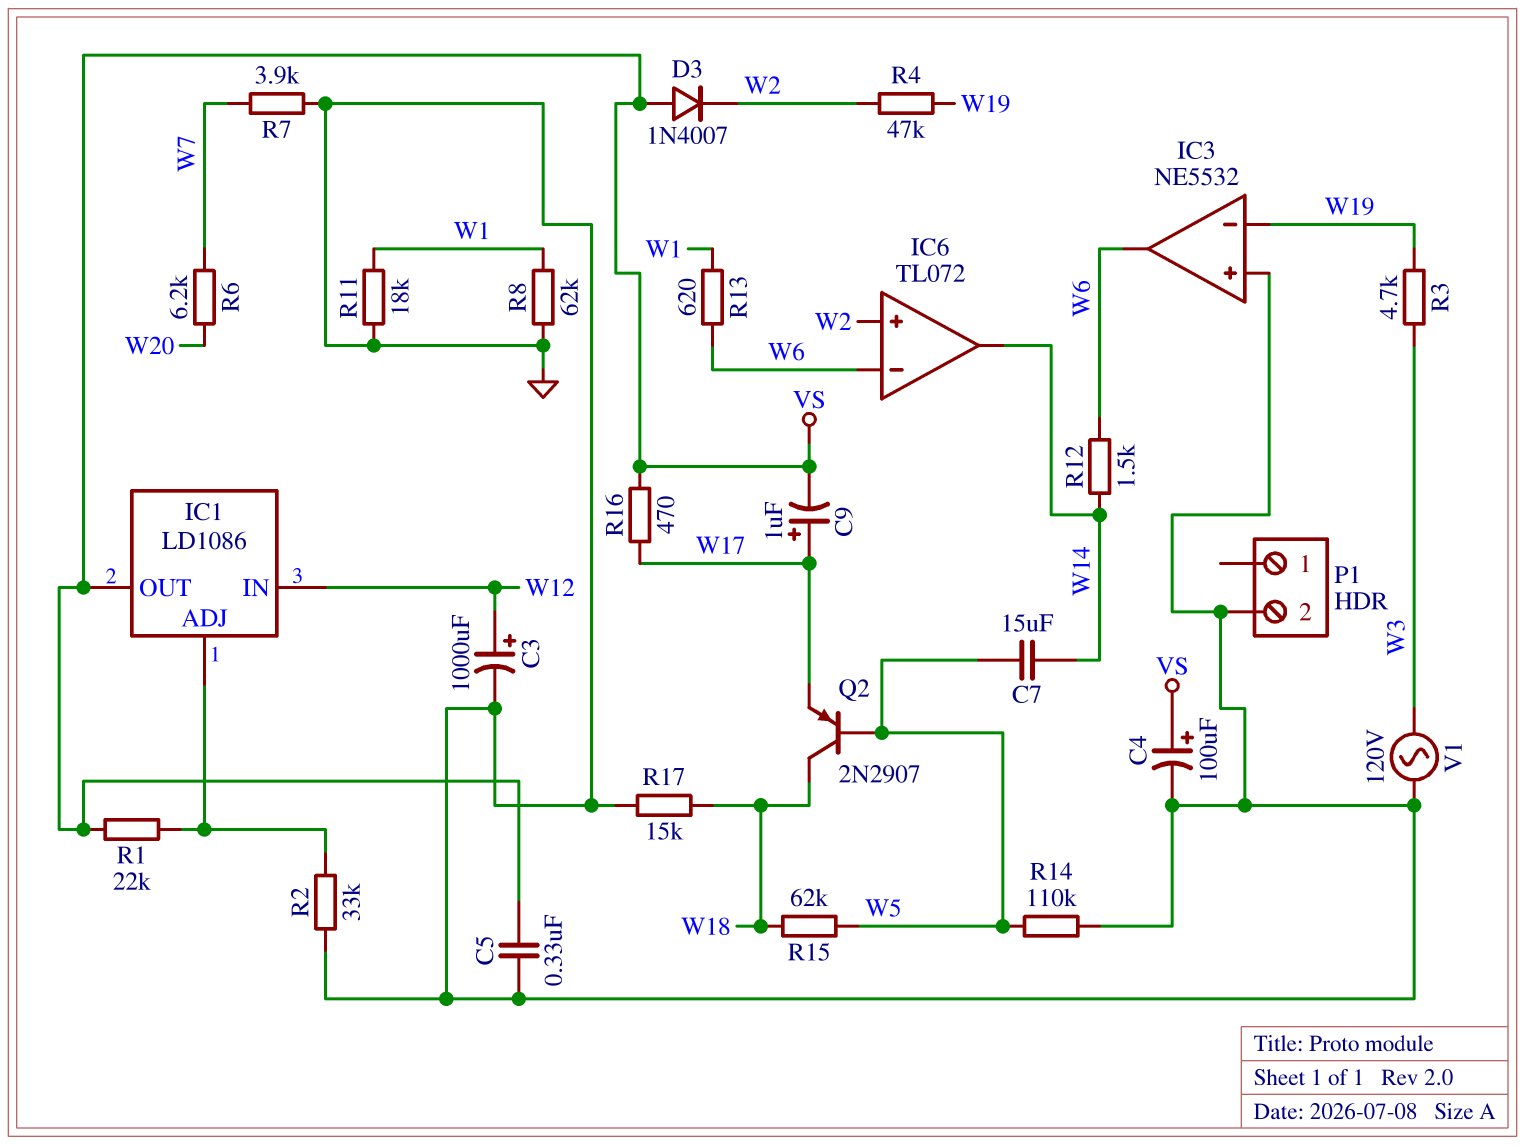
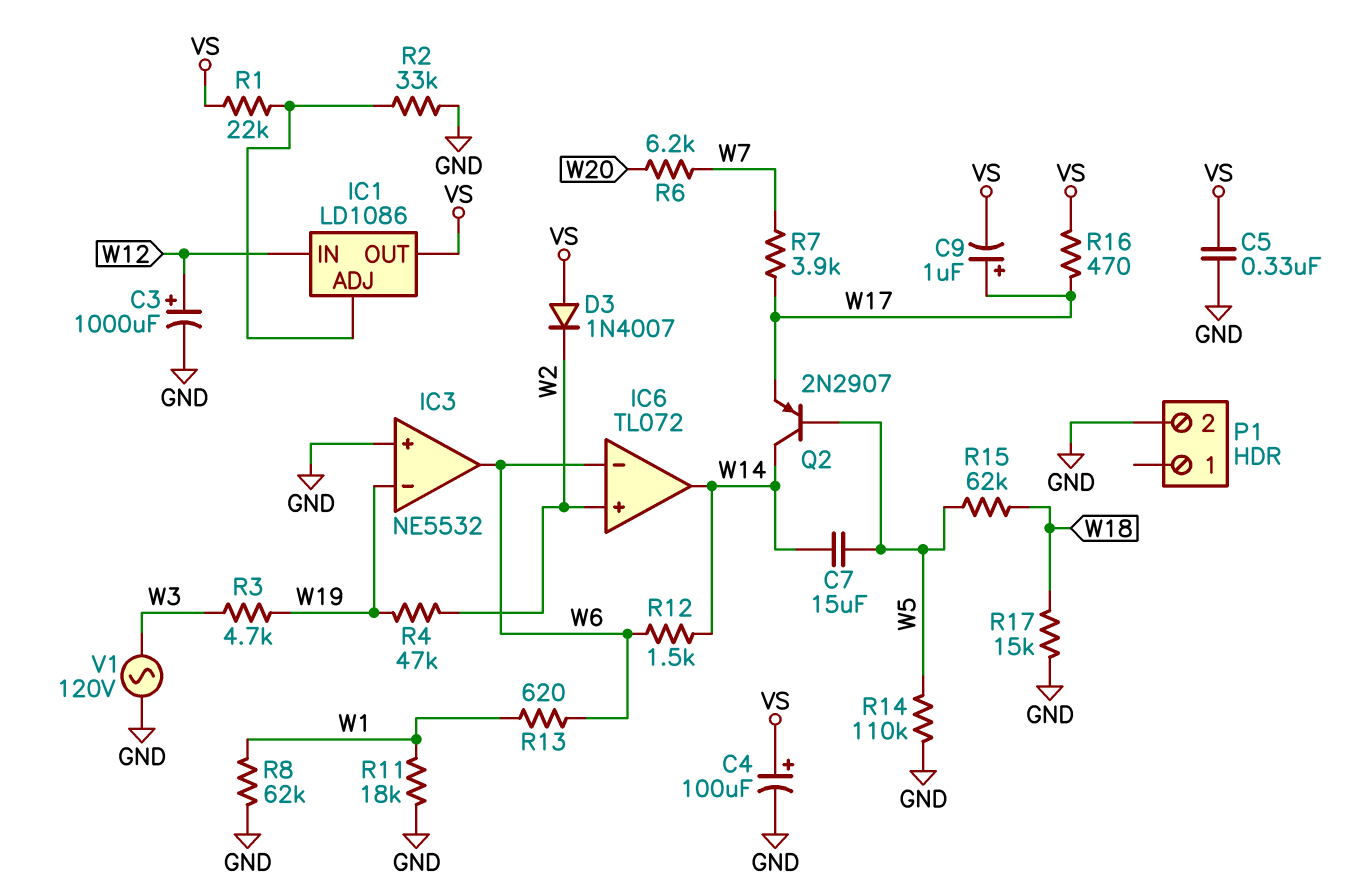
Q2: PNP 2N2907 (B W5, C W18, E W17) -> PNP 2N2907 (B W5, C W14, E W17)
R7: 3.9k (GND, W7) -> 3.9k (W7, W17)

